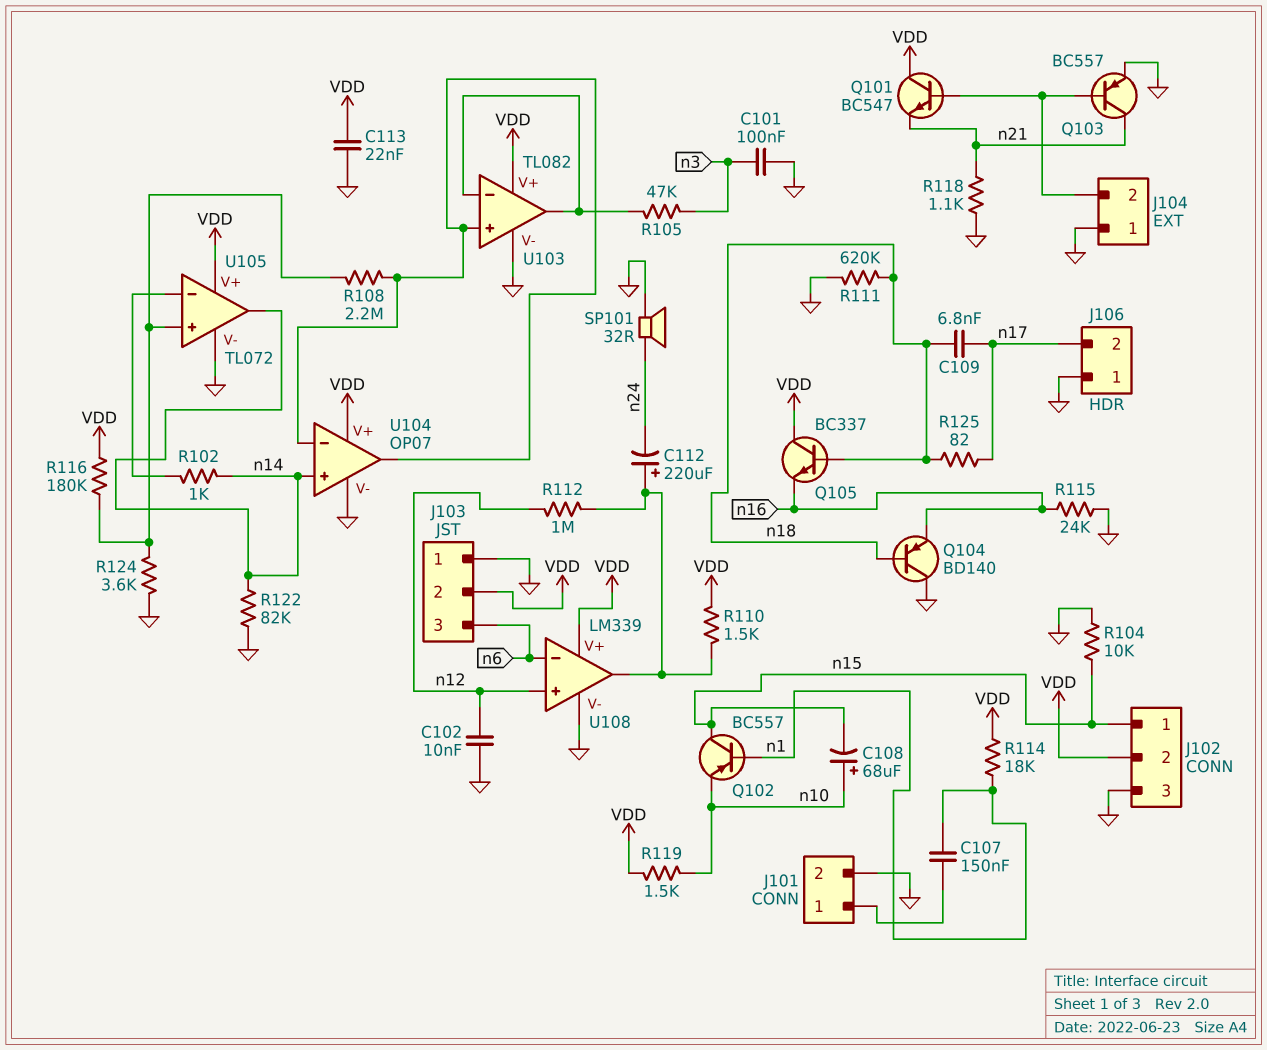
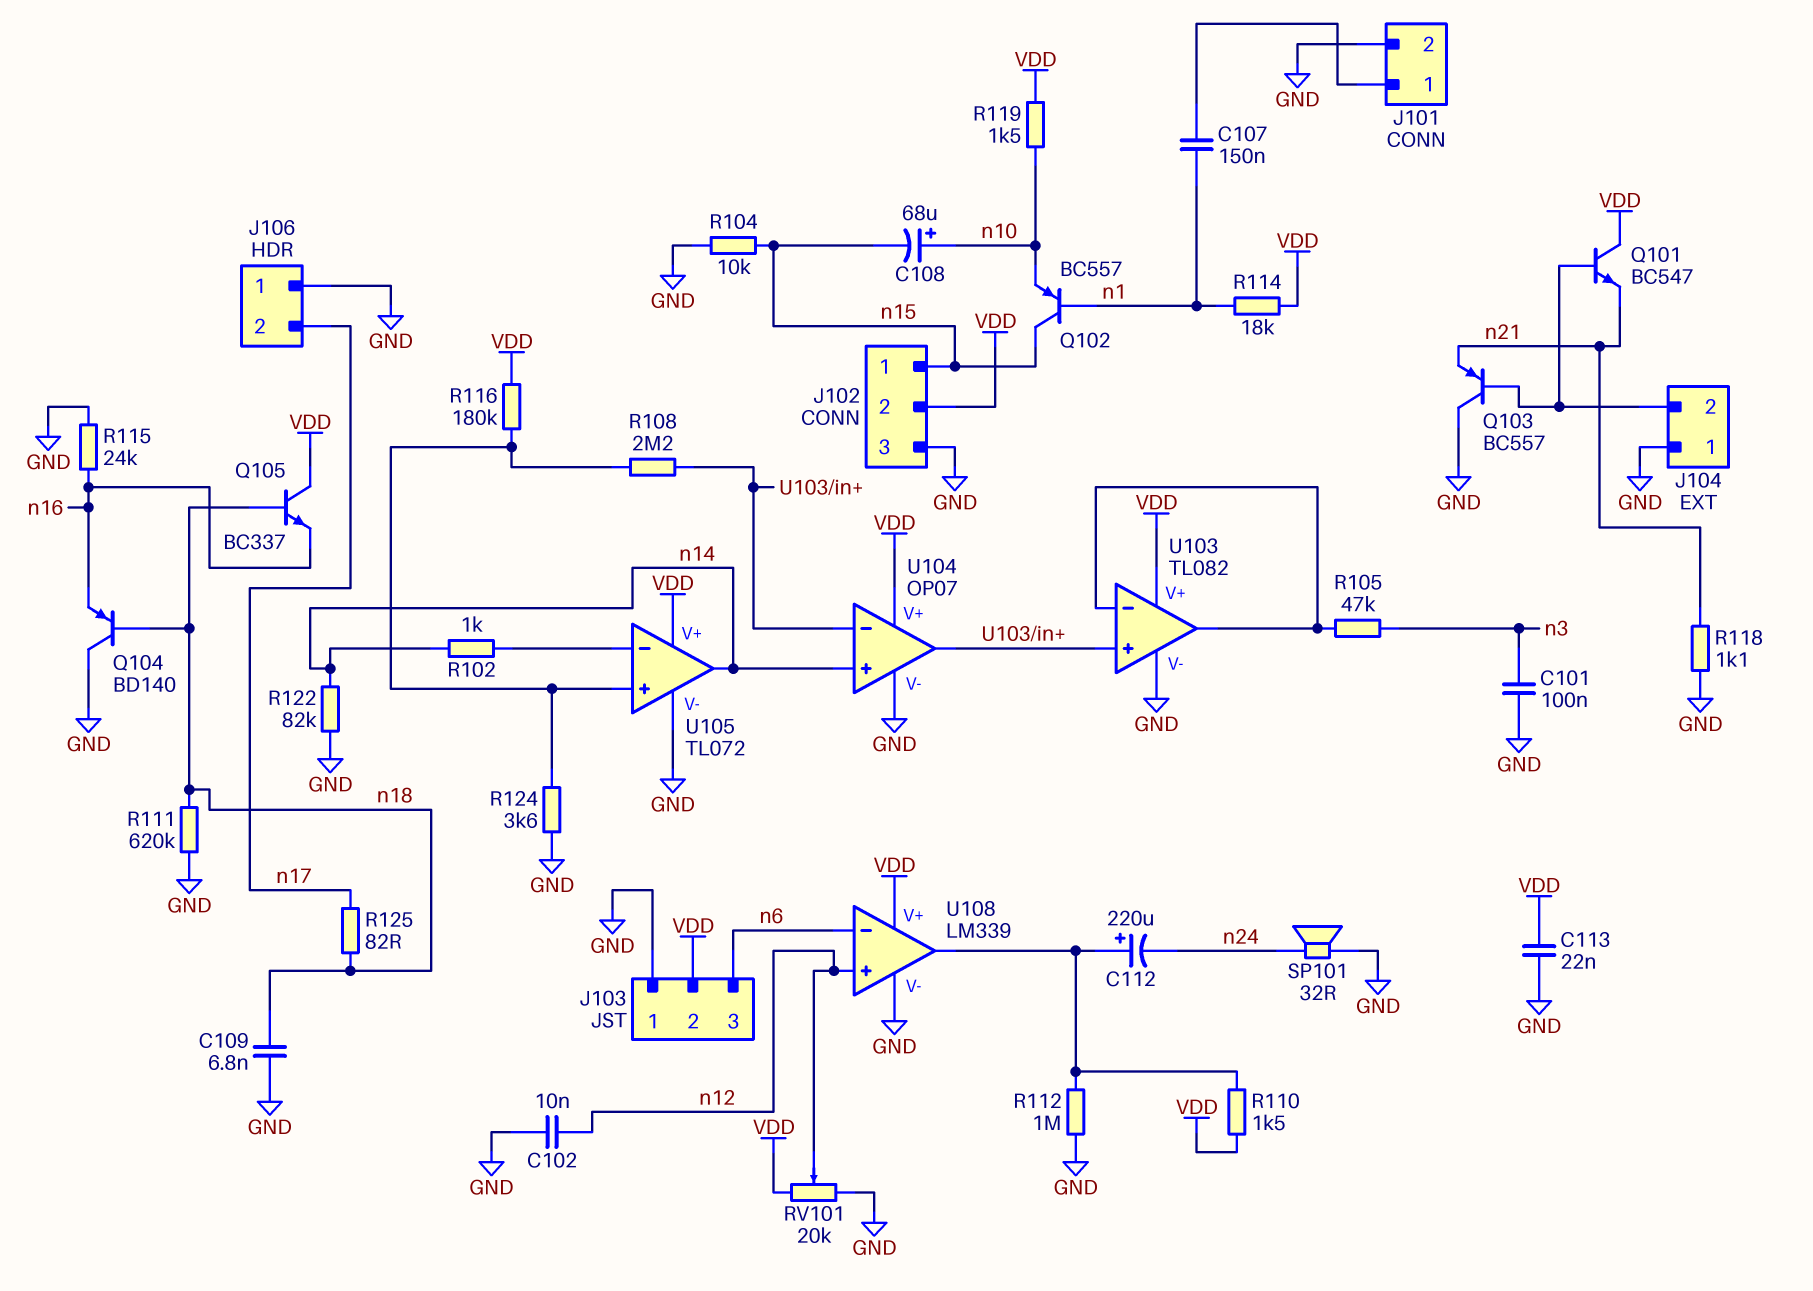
C109: 6.8nF (n17, n18) -> 6.8nF (GND, n18)
Q103: PNP BC557 (B J104/2, C n21, E GND) -> PNP BC557 (B J104/2, C GND, E n21)
R112: 1M (U108/out, n12) -> 1M (GND, U108/out)
RV101: none -> 20k (GND, VDD, wiper n12)

